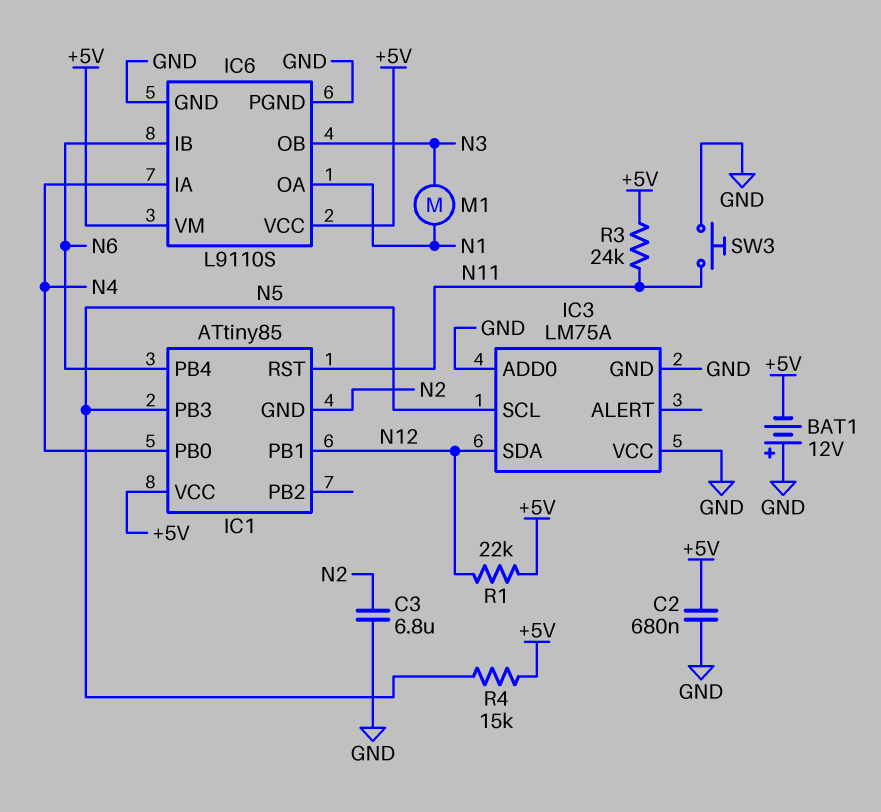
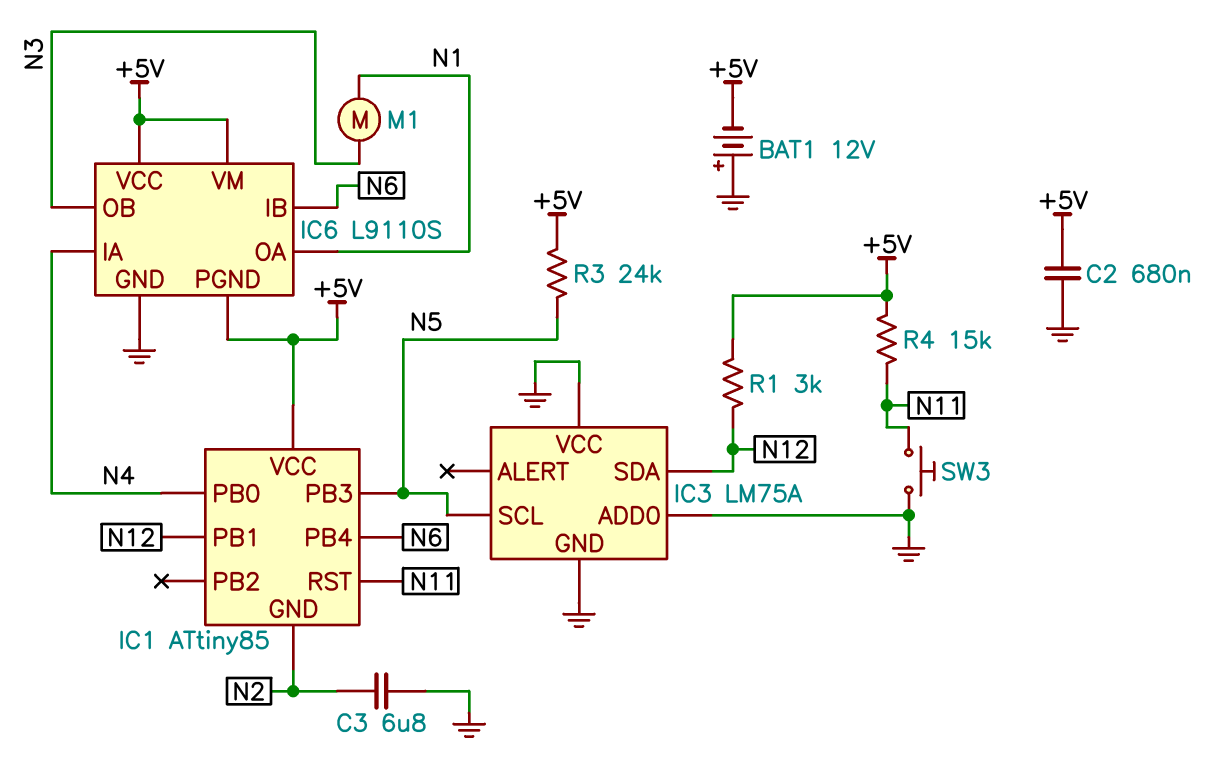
IC6 pin PGND: GND -> +5V
R1: 22k (+5V, N12) -> 3k (+5V, N12)
R3: 24k (+5V, N11) -> 24k (+5V, N5)
R4: 15k (+5V, N5) -> 15k (+5V, N11)

